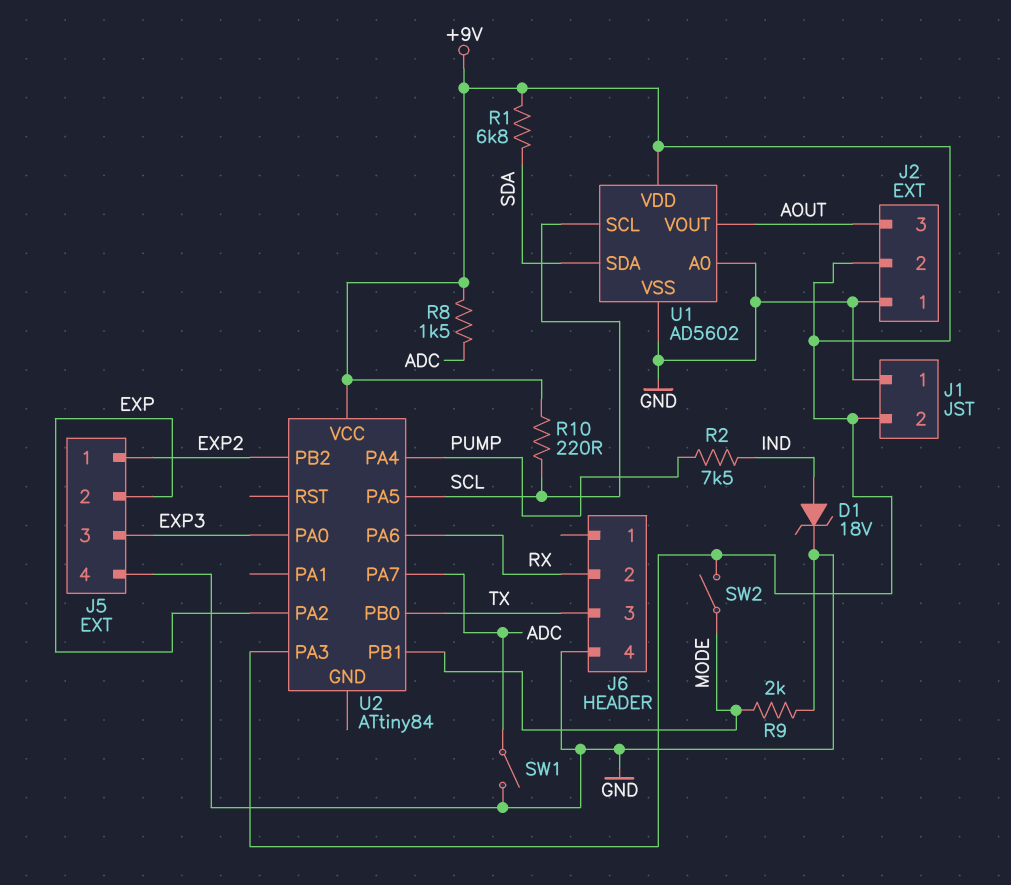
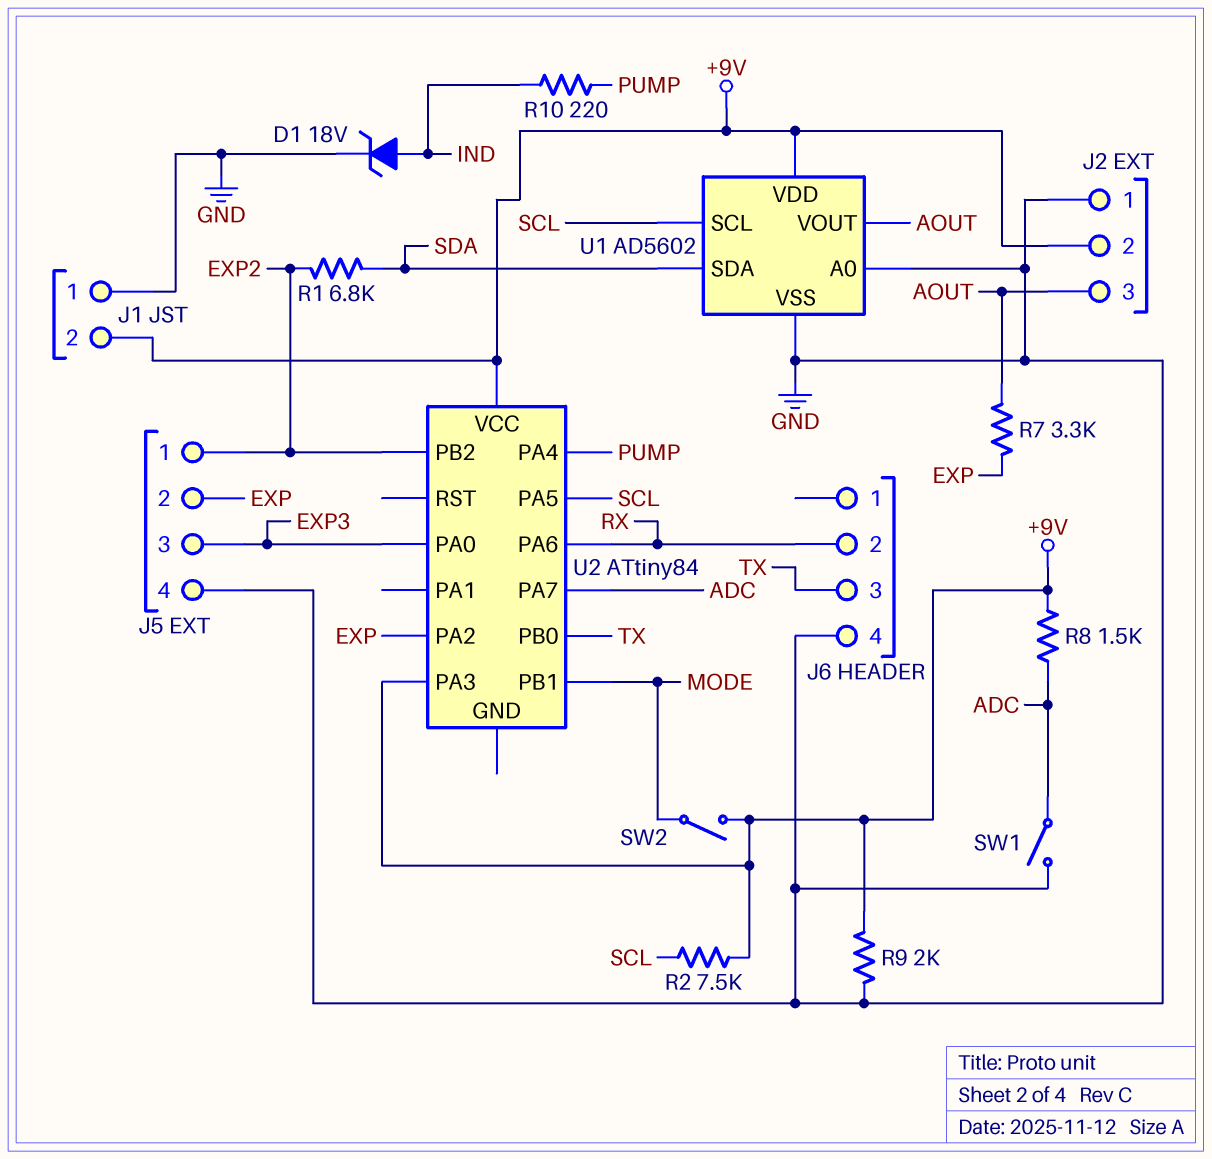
R1: 6.8k (+9V, SDA) -> 6.8k (EXP2, SDA)
R2: 7.5k (IND, PUMP) -> 7.5k (+9V, SCL)
R7: none -> 3.3k (AOUT, EXP)
R9: 2k (GND, MODE) -> 2k (+9V, GND)
R10: 220 (+9V, SCL) -> 220 (IND, PUMP)

